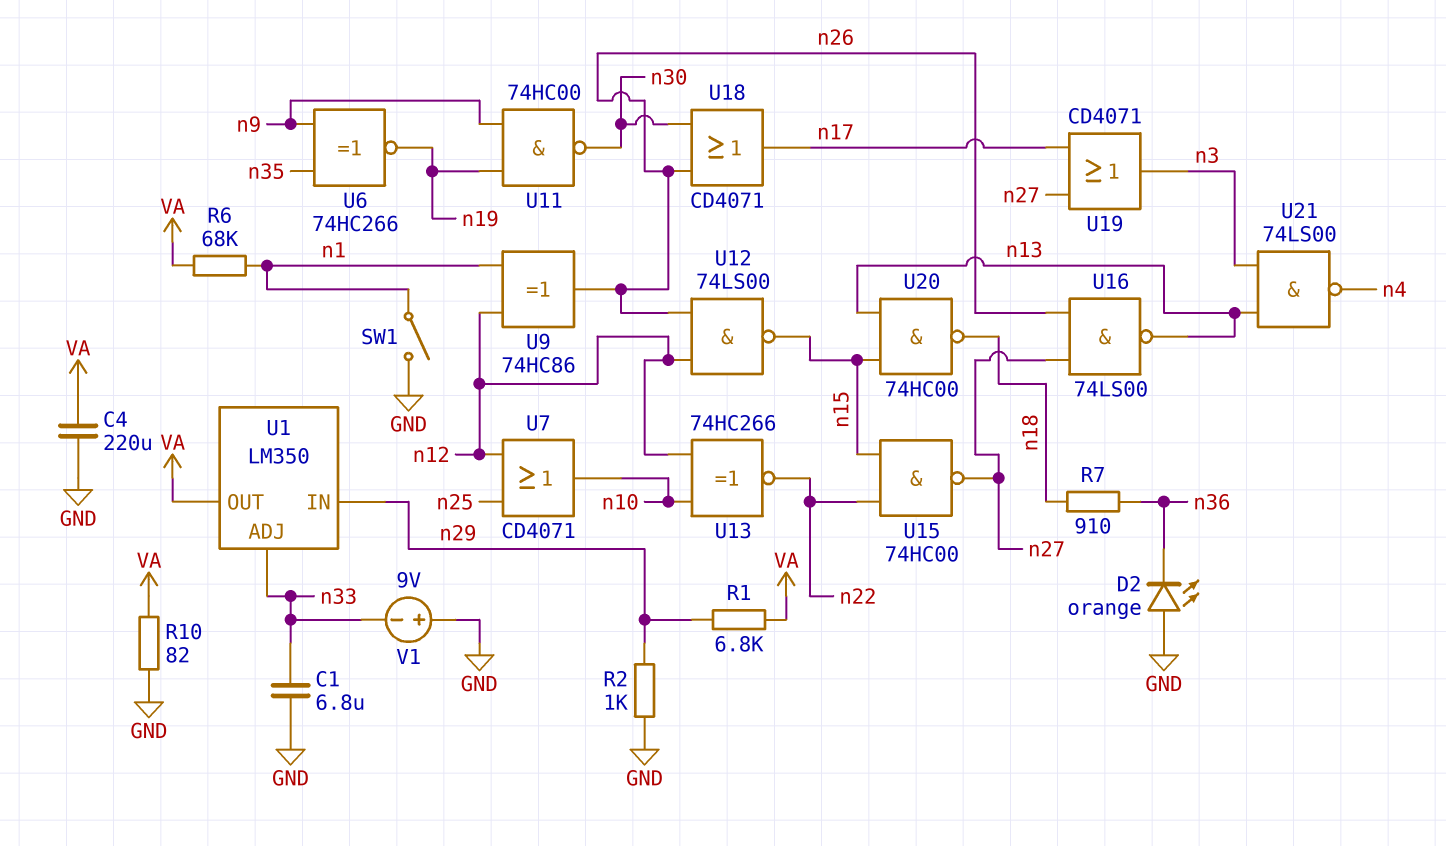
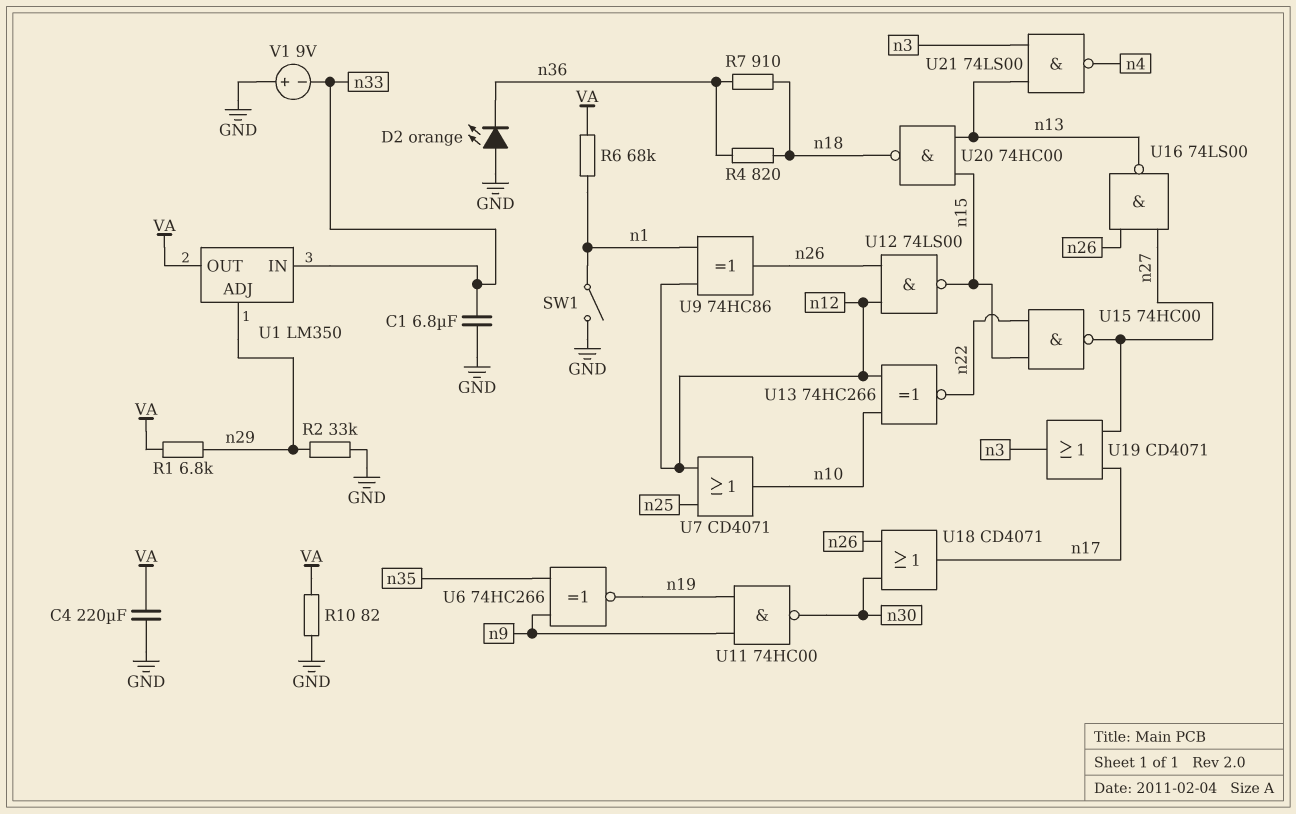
R2: 1k (GND, n29) -> 33k (GND, n29)
R4: none -> 820 (n18, n36)
U1 pin ADJ: n33 -> n29
U1 pin IN: n29 -> n33

